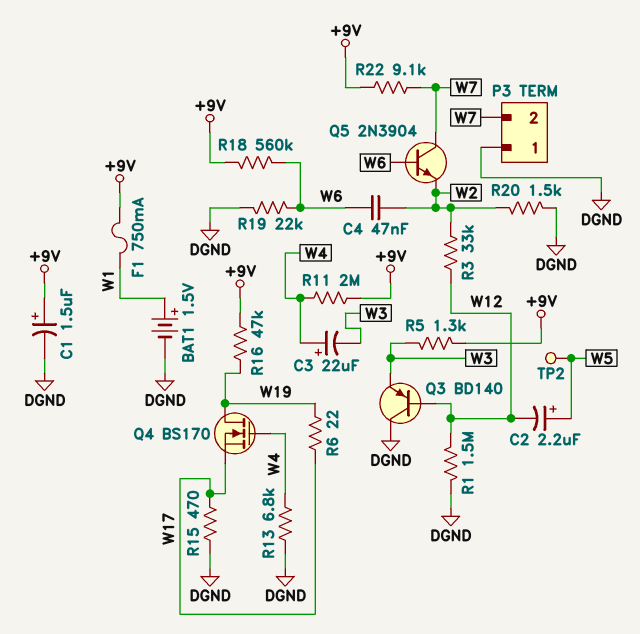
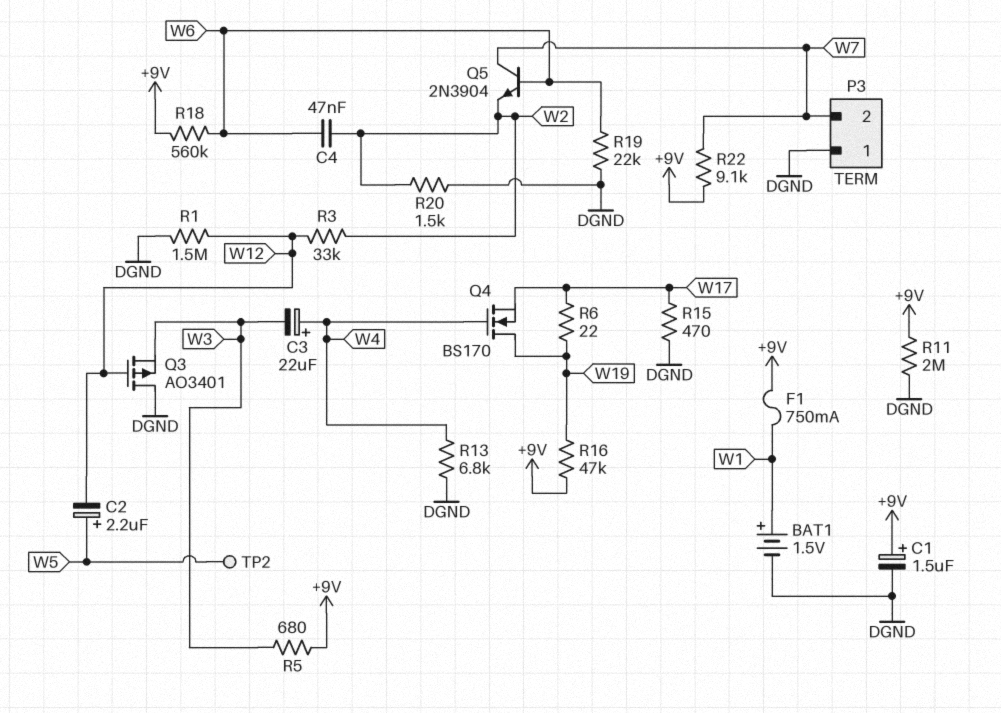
Q3: PNP BD140 (B W12, C DGND, E W3) -> PMOS AO3401 (G W12, D DGND, S W3)
R5: 1.3k (+9V, W3) -> 680 (+9V, W3)
R11: 2M (+9V, W4) -> 2M (+9V, DGND)

